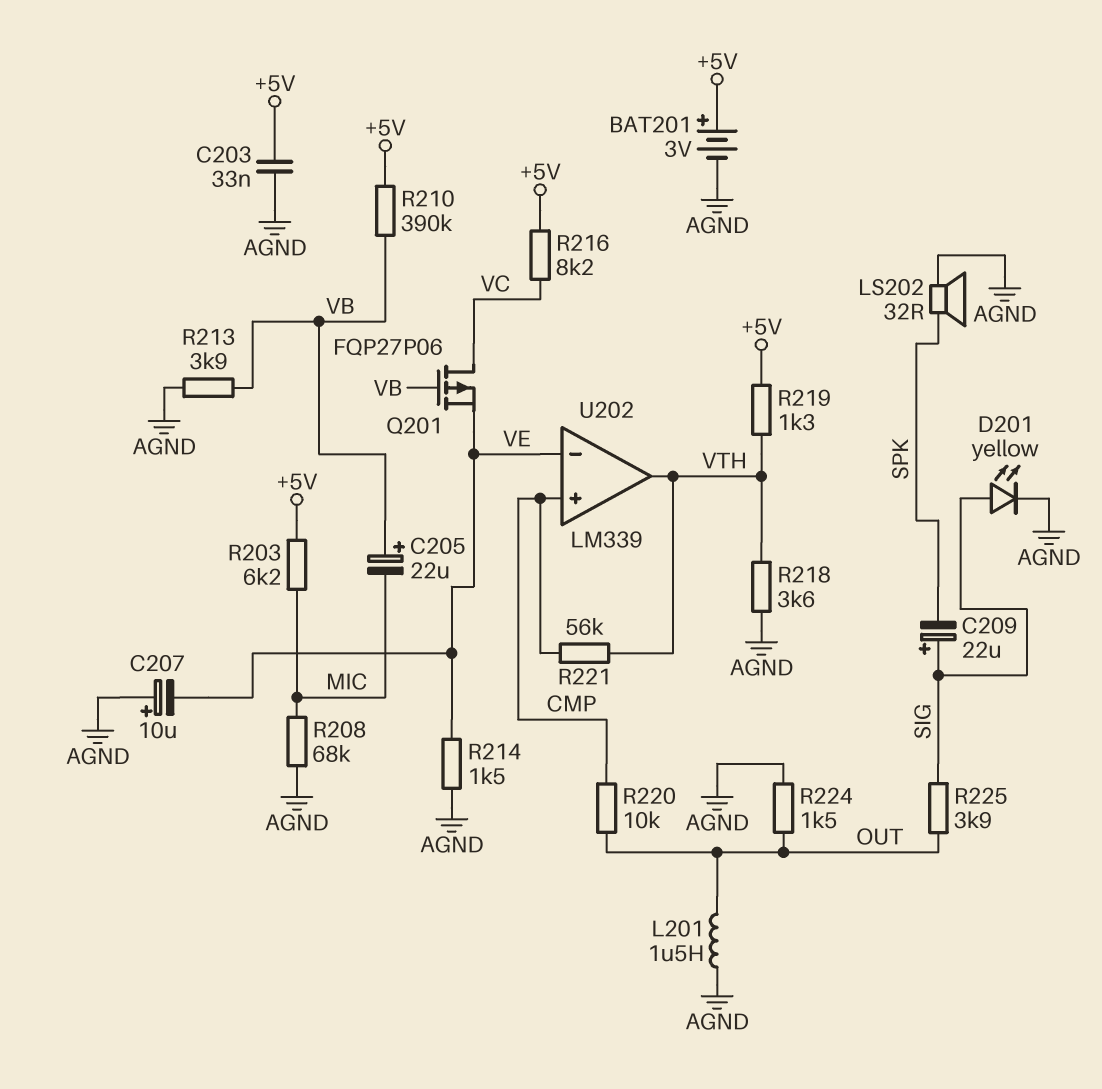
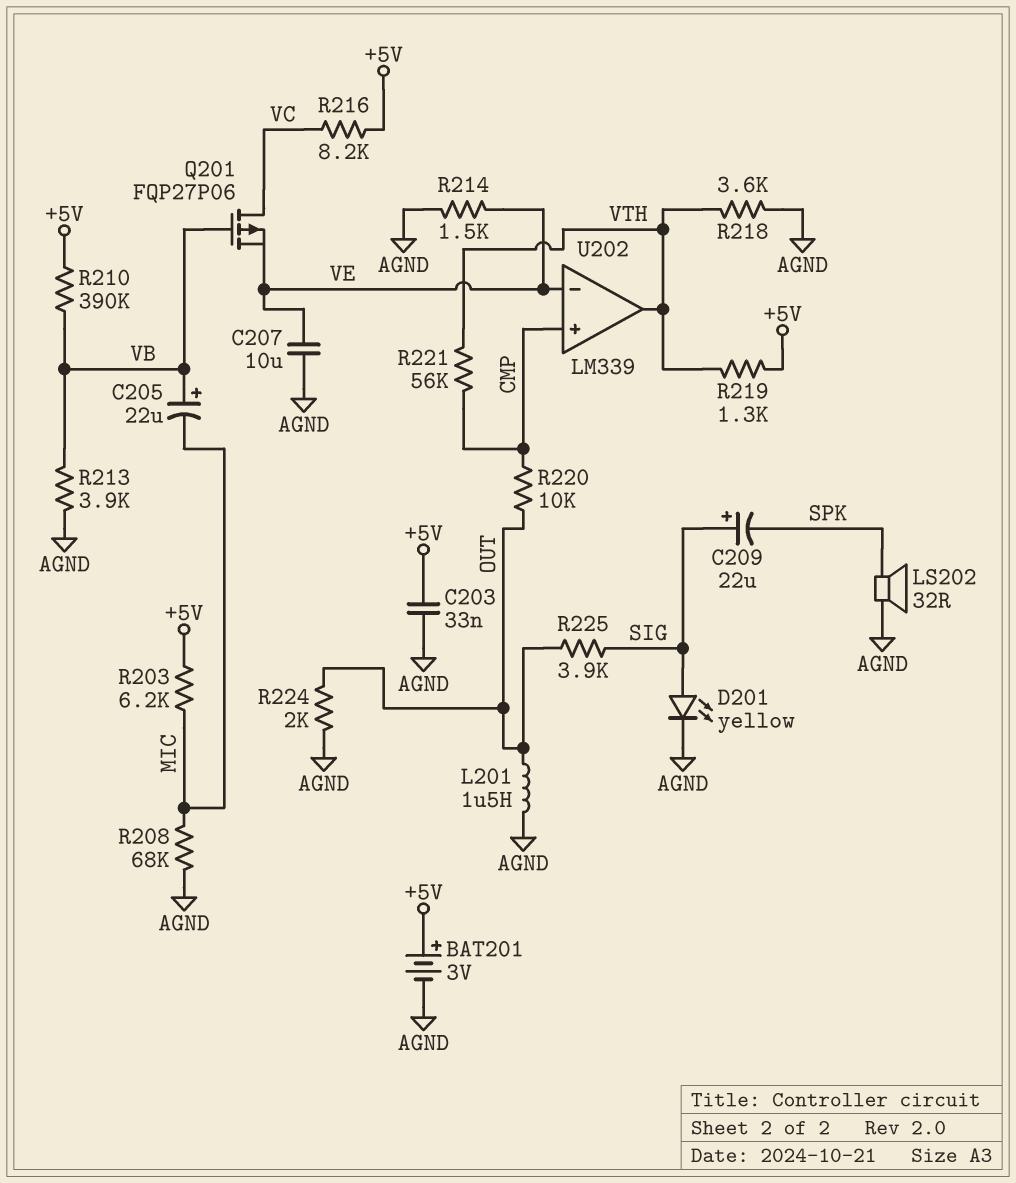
C207: 10uF (plus AGND, minus VE) -> 10uF (AGND, VE)
R224: 1.5k (AGND, OUT) -> 2k (AGND, OUT)

